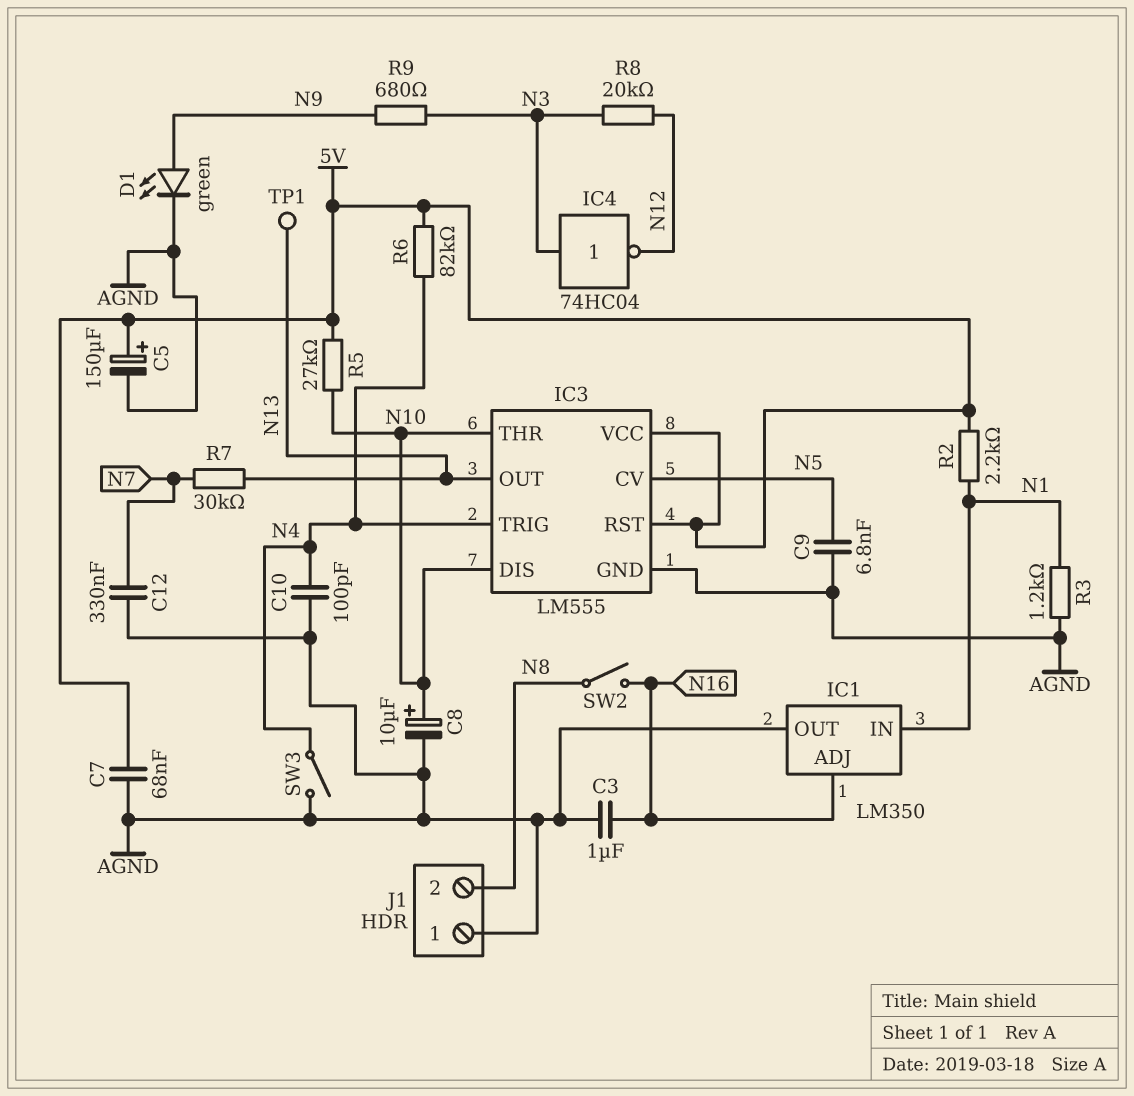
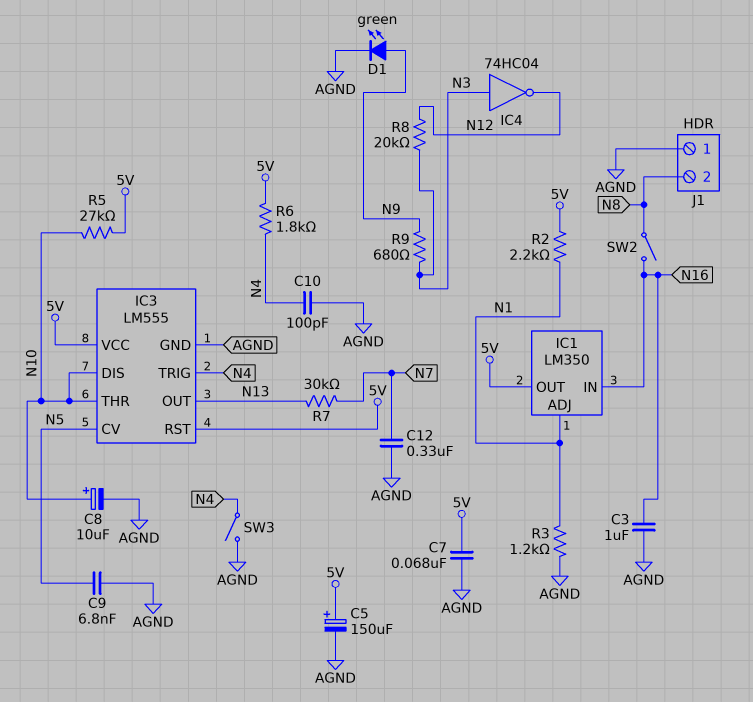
IC1 pin ADJ: N16 -> N1
IC1 pin IN: N1 -> N16
IC1 pin OUT: AGND -> 5V
R6: 82k (5V, N4) -> 1.8k (5V, N4)
TP1: test point (N13) -> none

